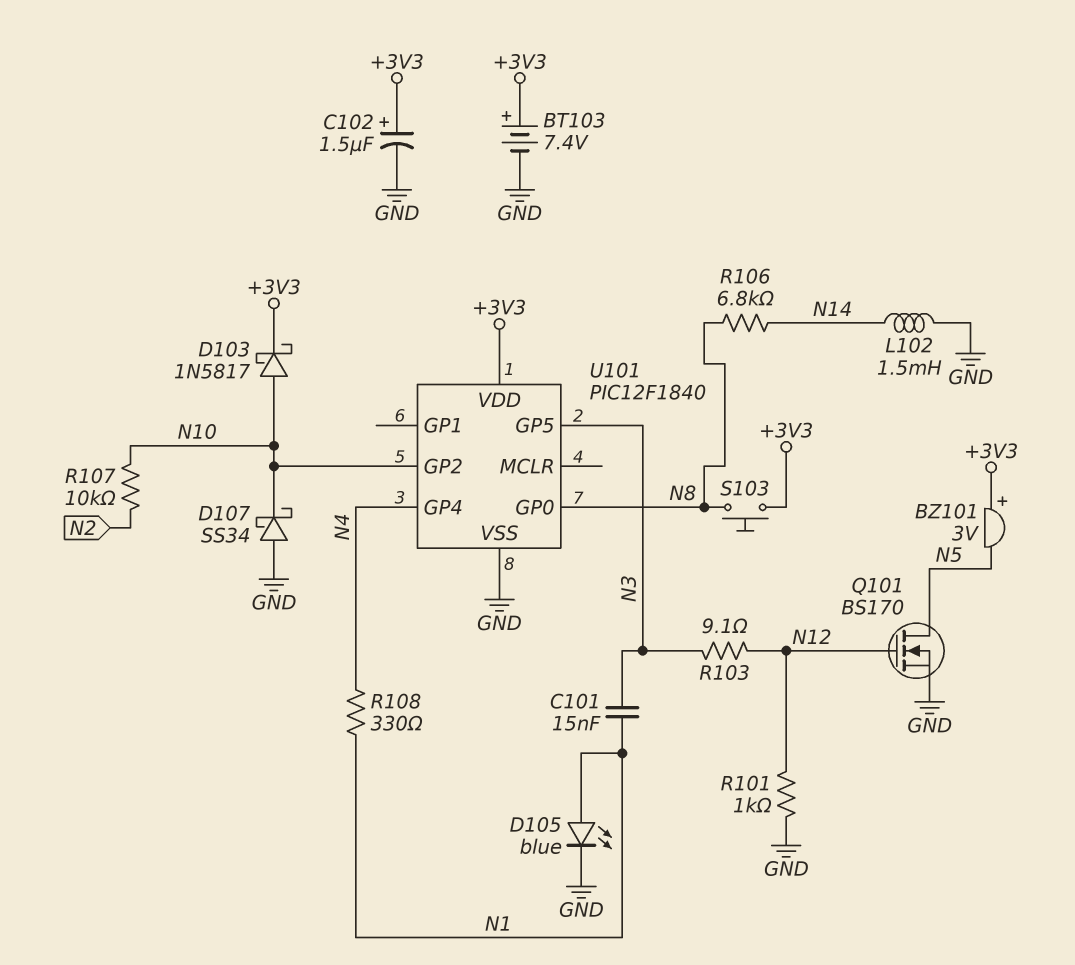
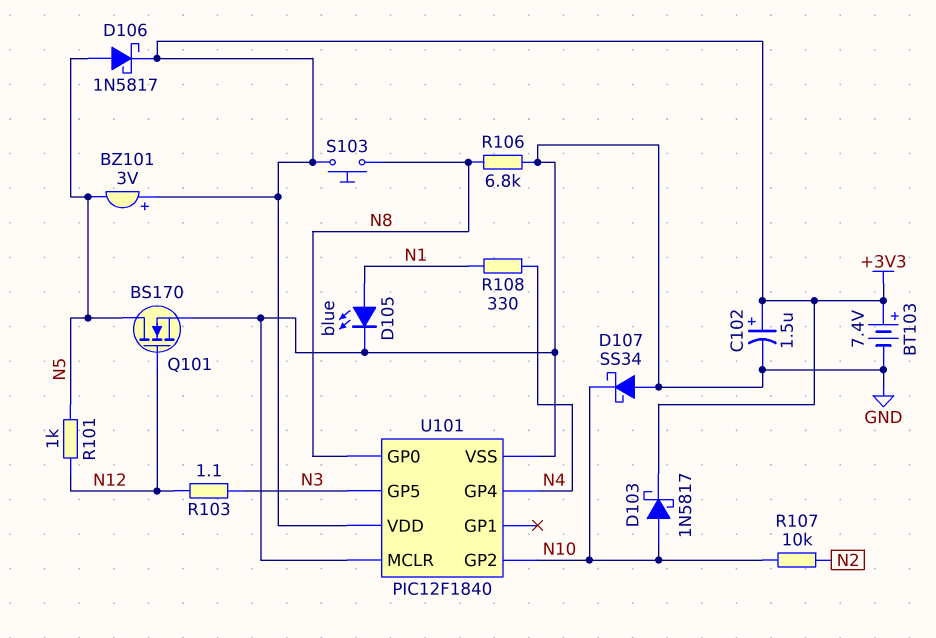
C101: 15nF (N1, N3) -> none
D106: none -> schottky 1N5817 (A N5, K +3V3)
L102: 1.5mH (GND, N14) -> none
R101: 1k (GND, N12) -> 1k (N5, N12)
R103: 9.1 (N3, N12) -> 1.1 (N3, N12)
R106: 6.8k (N8, N14) -> 6.8k (GND, N8)
U101 pin MCLR: none -> GND

